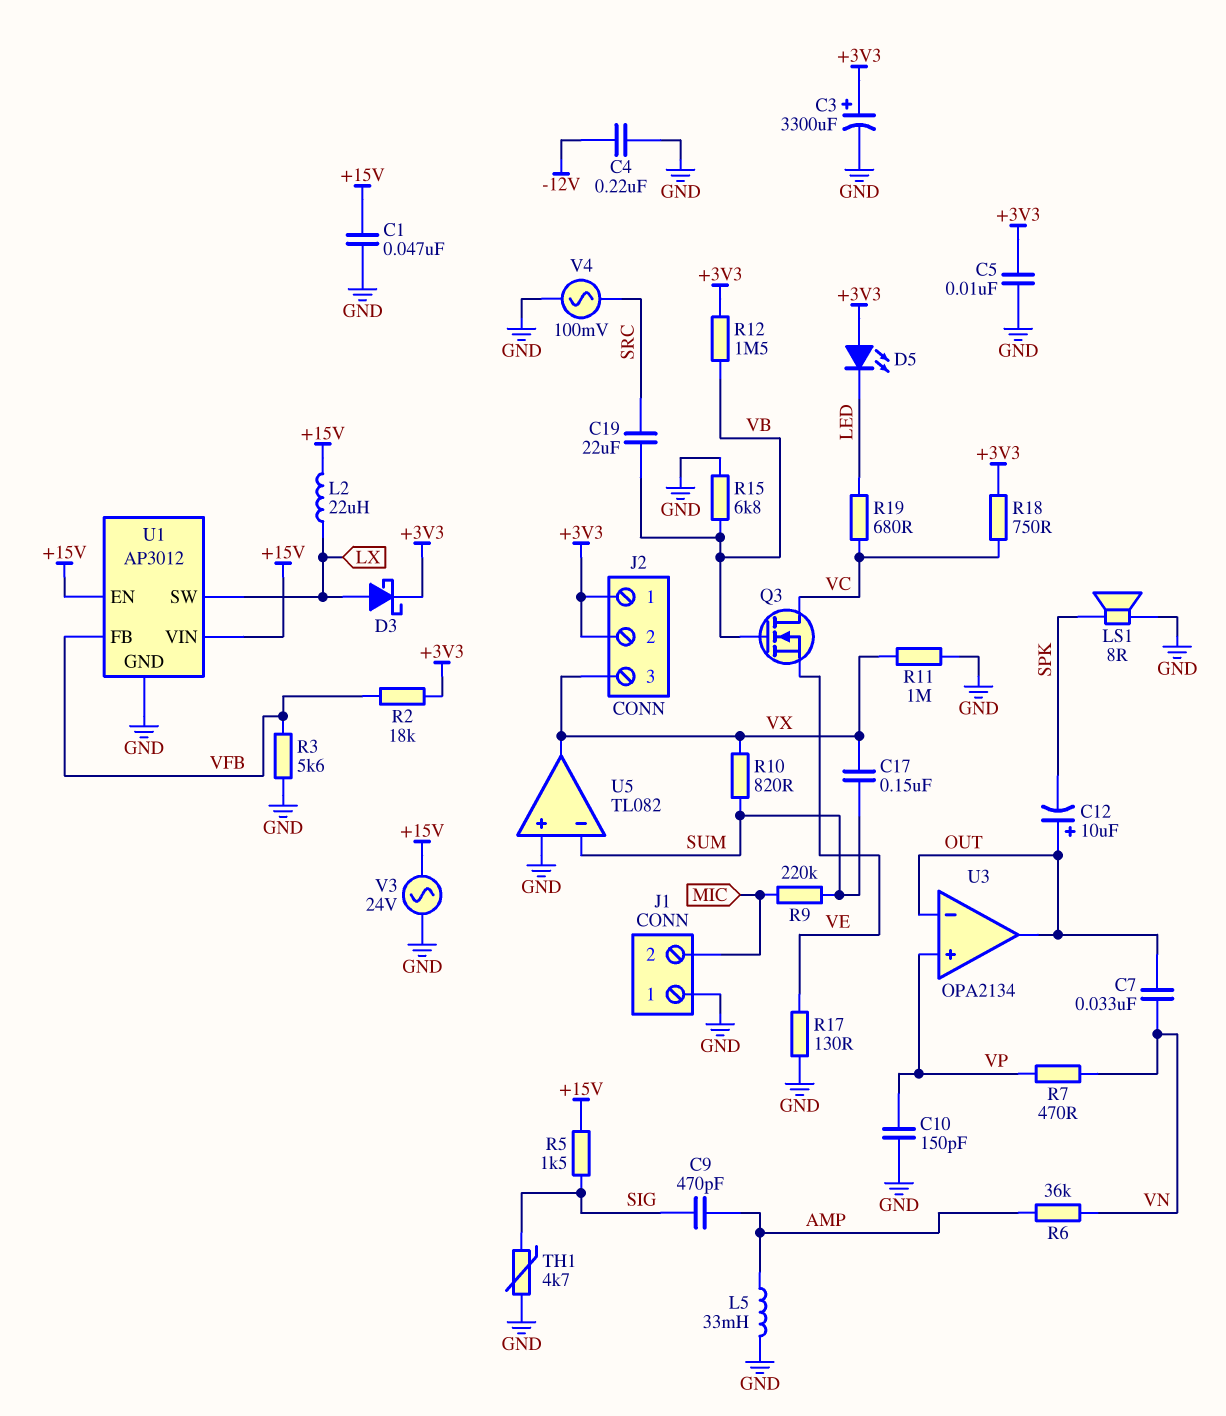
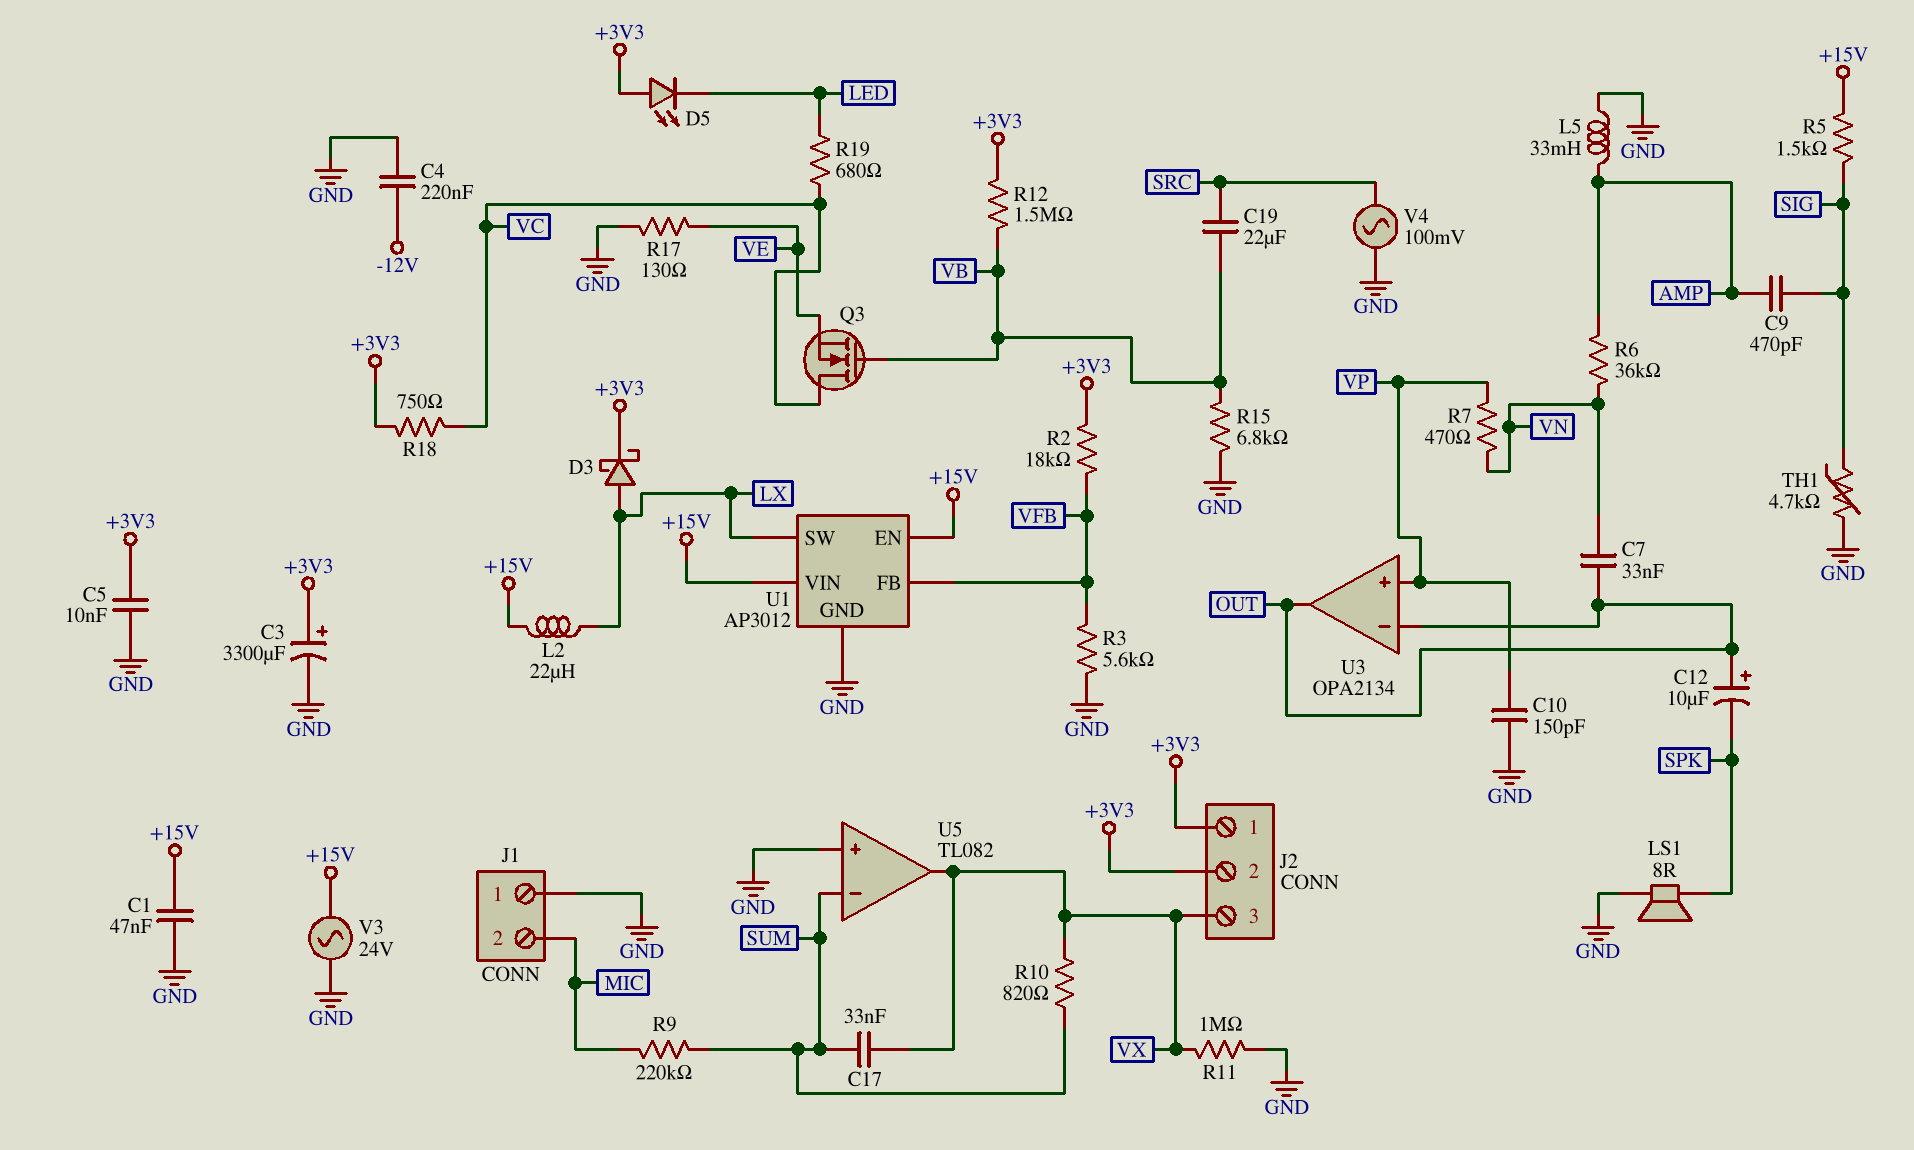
C17: 150nF (SUM, VX) -> 33nF (SUM, VX)

